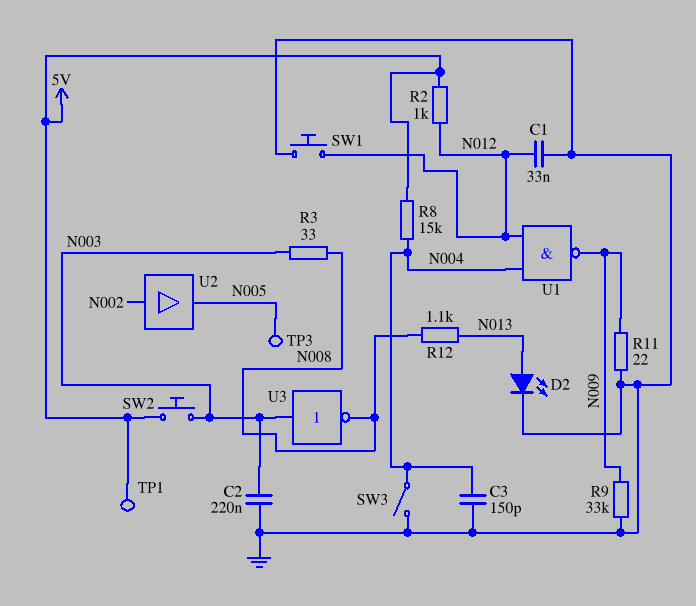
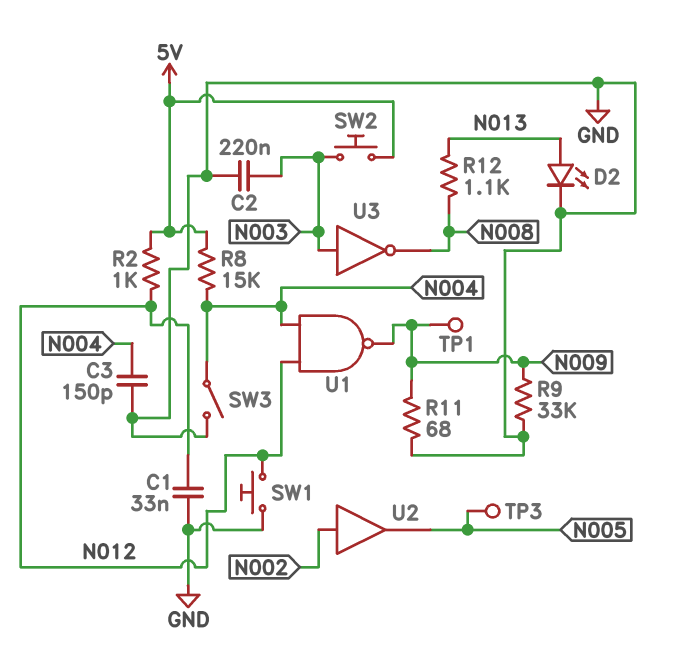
R3: 33 (N003, N008) -> none
R11: 22 (GND, N009) -> 68 (GND, N009)
TP1: test point (5V) -> test point (N009)

